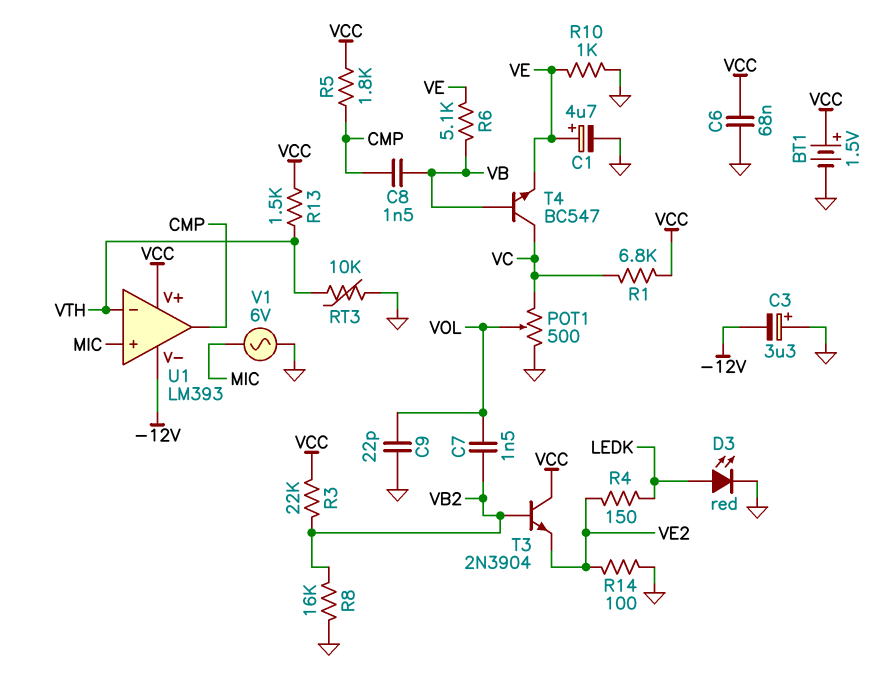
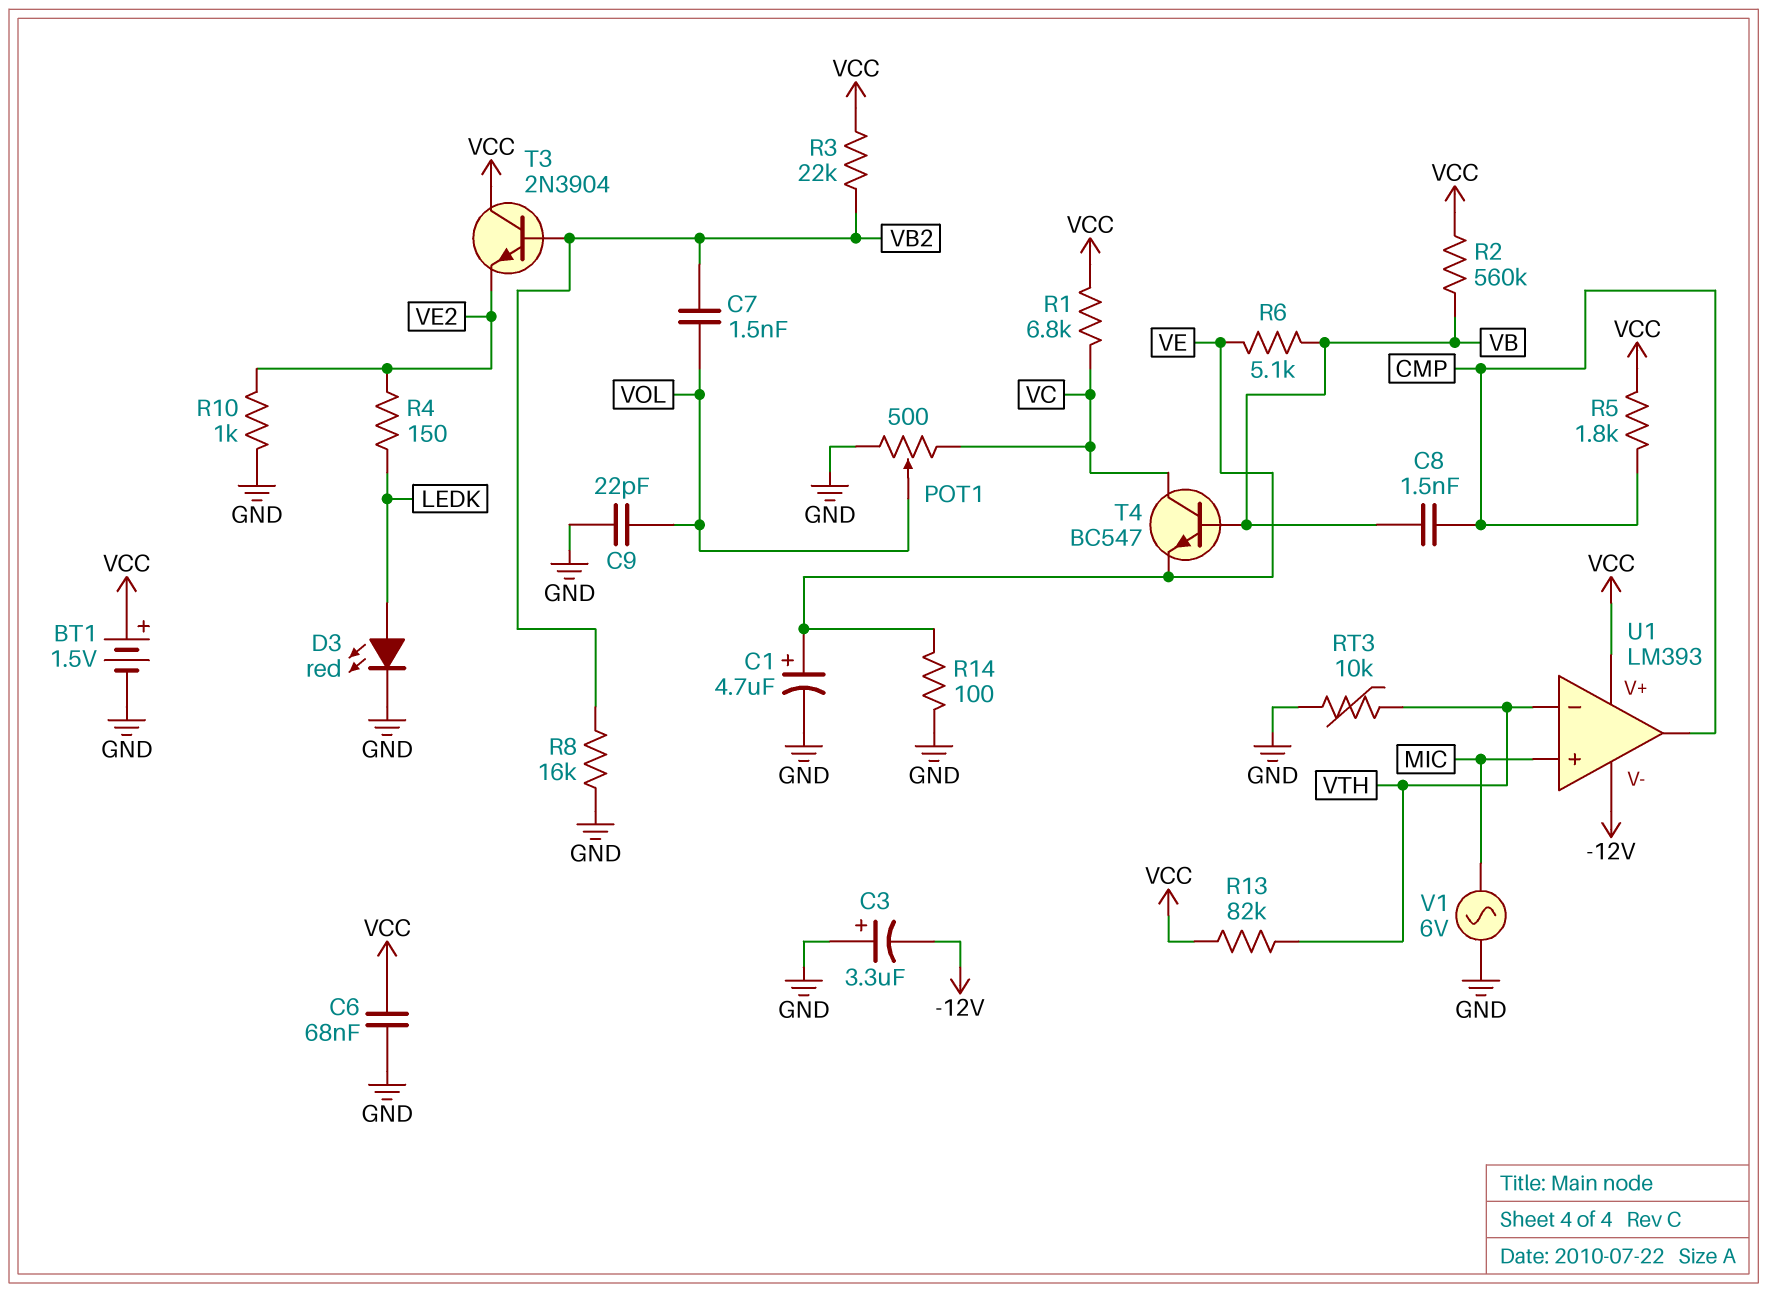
R2: none -> 560k (VB, VCC)
R10: 1k (GND, VE) -> 1k (GND, VE2)
R13: 1.5k (VCC, VTH) -> 82k (VCC, VTH)
R14: 100 (GND, VE2) -> 100 (GND, VE)

